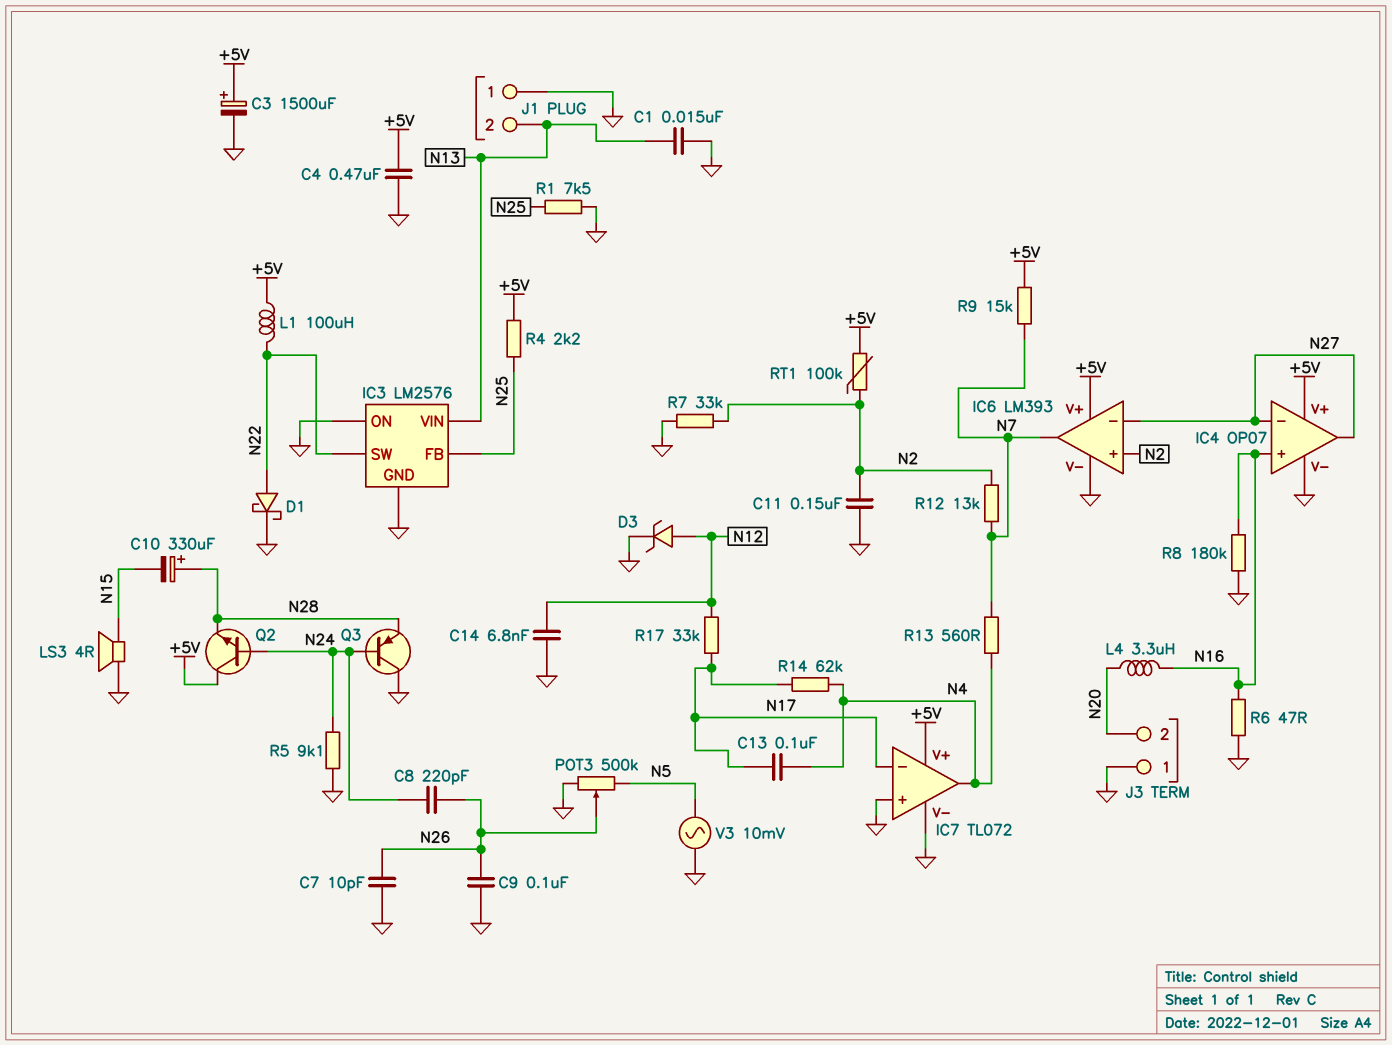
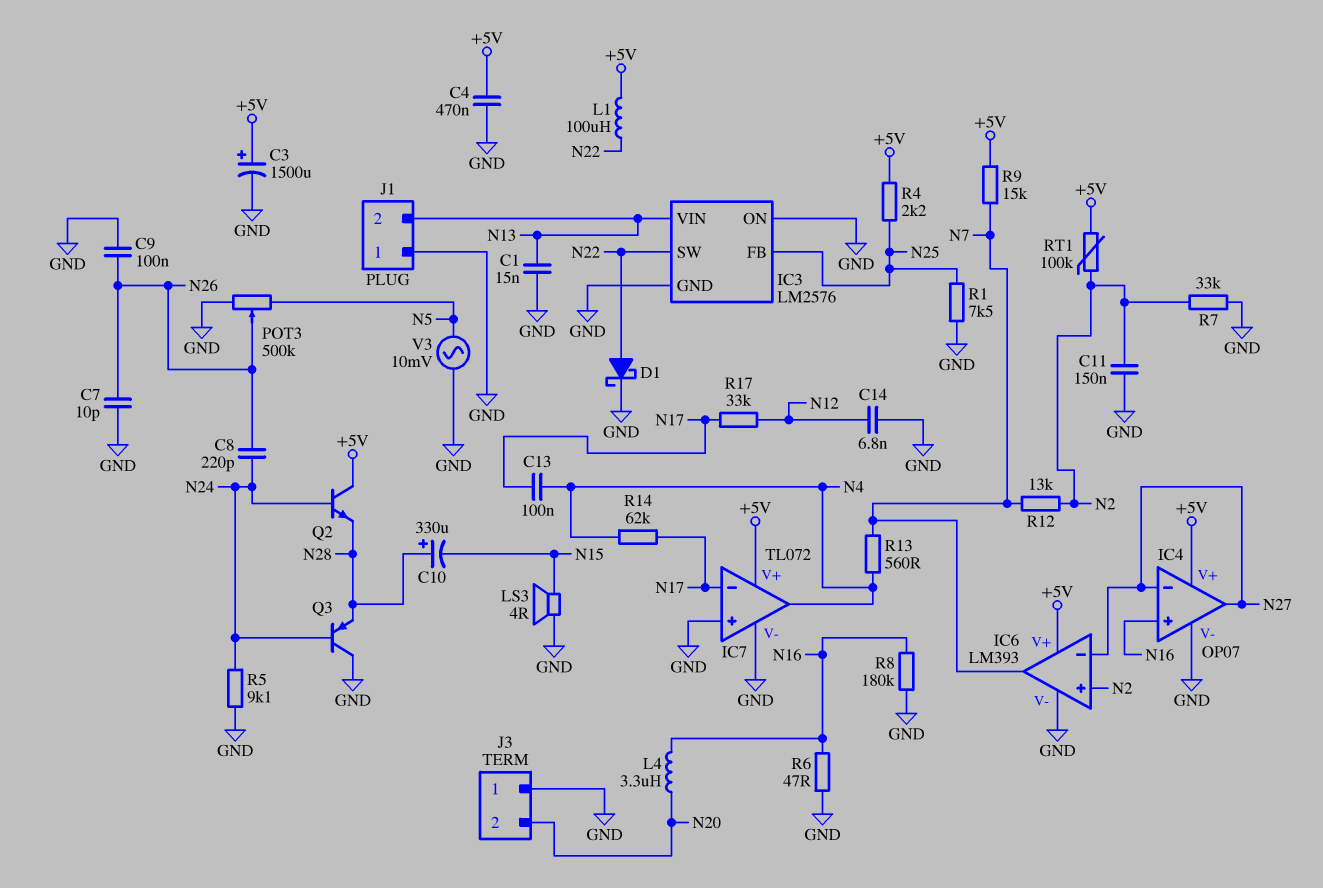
D3: zener (A N12, K GND) -> none

